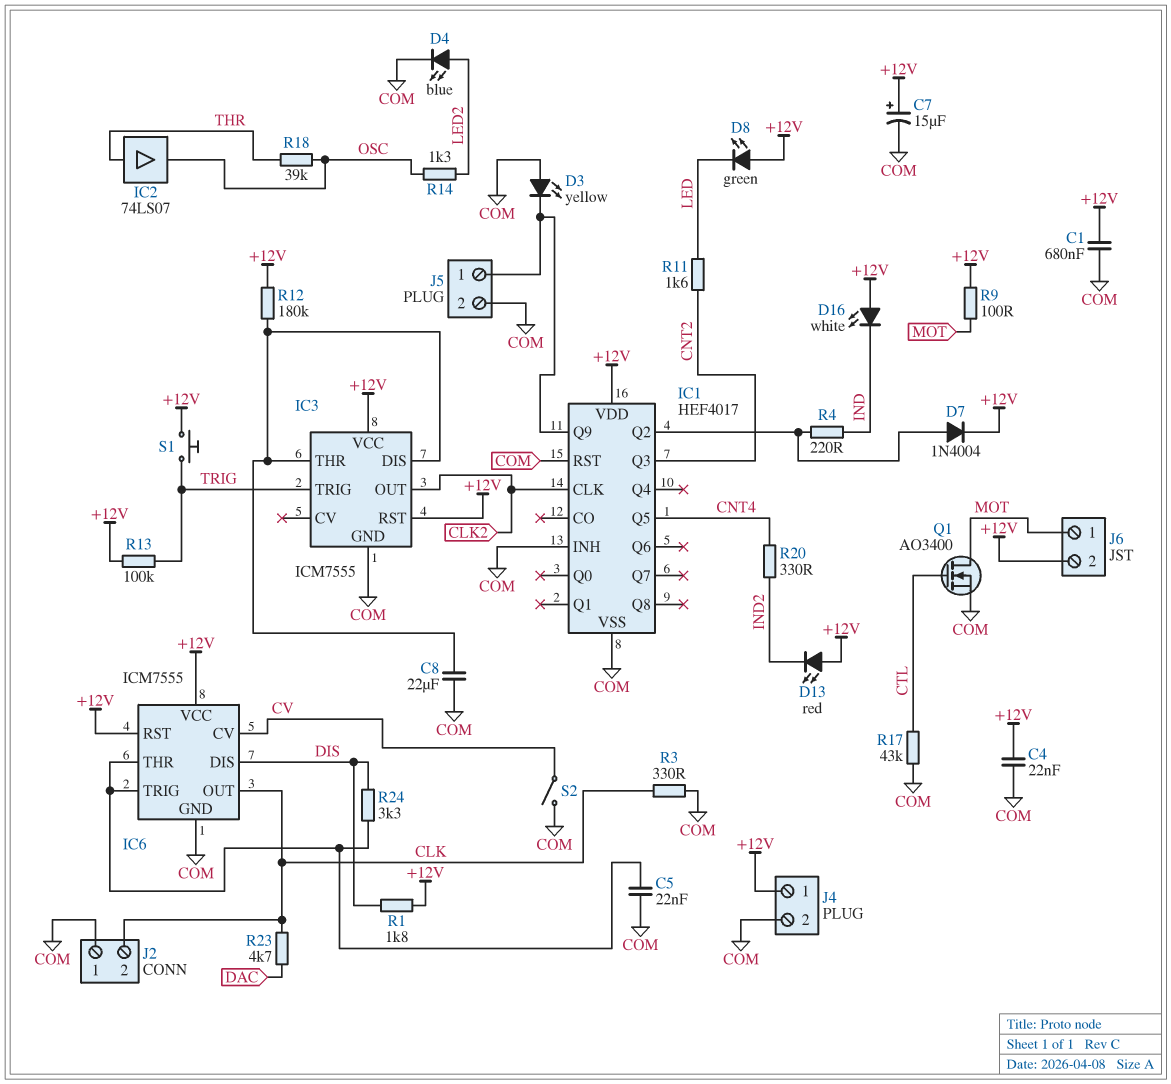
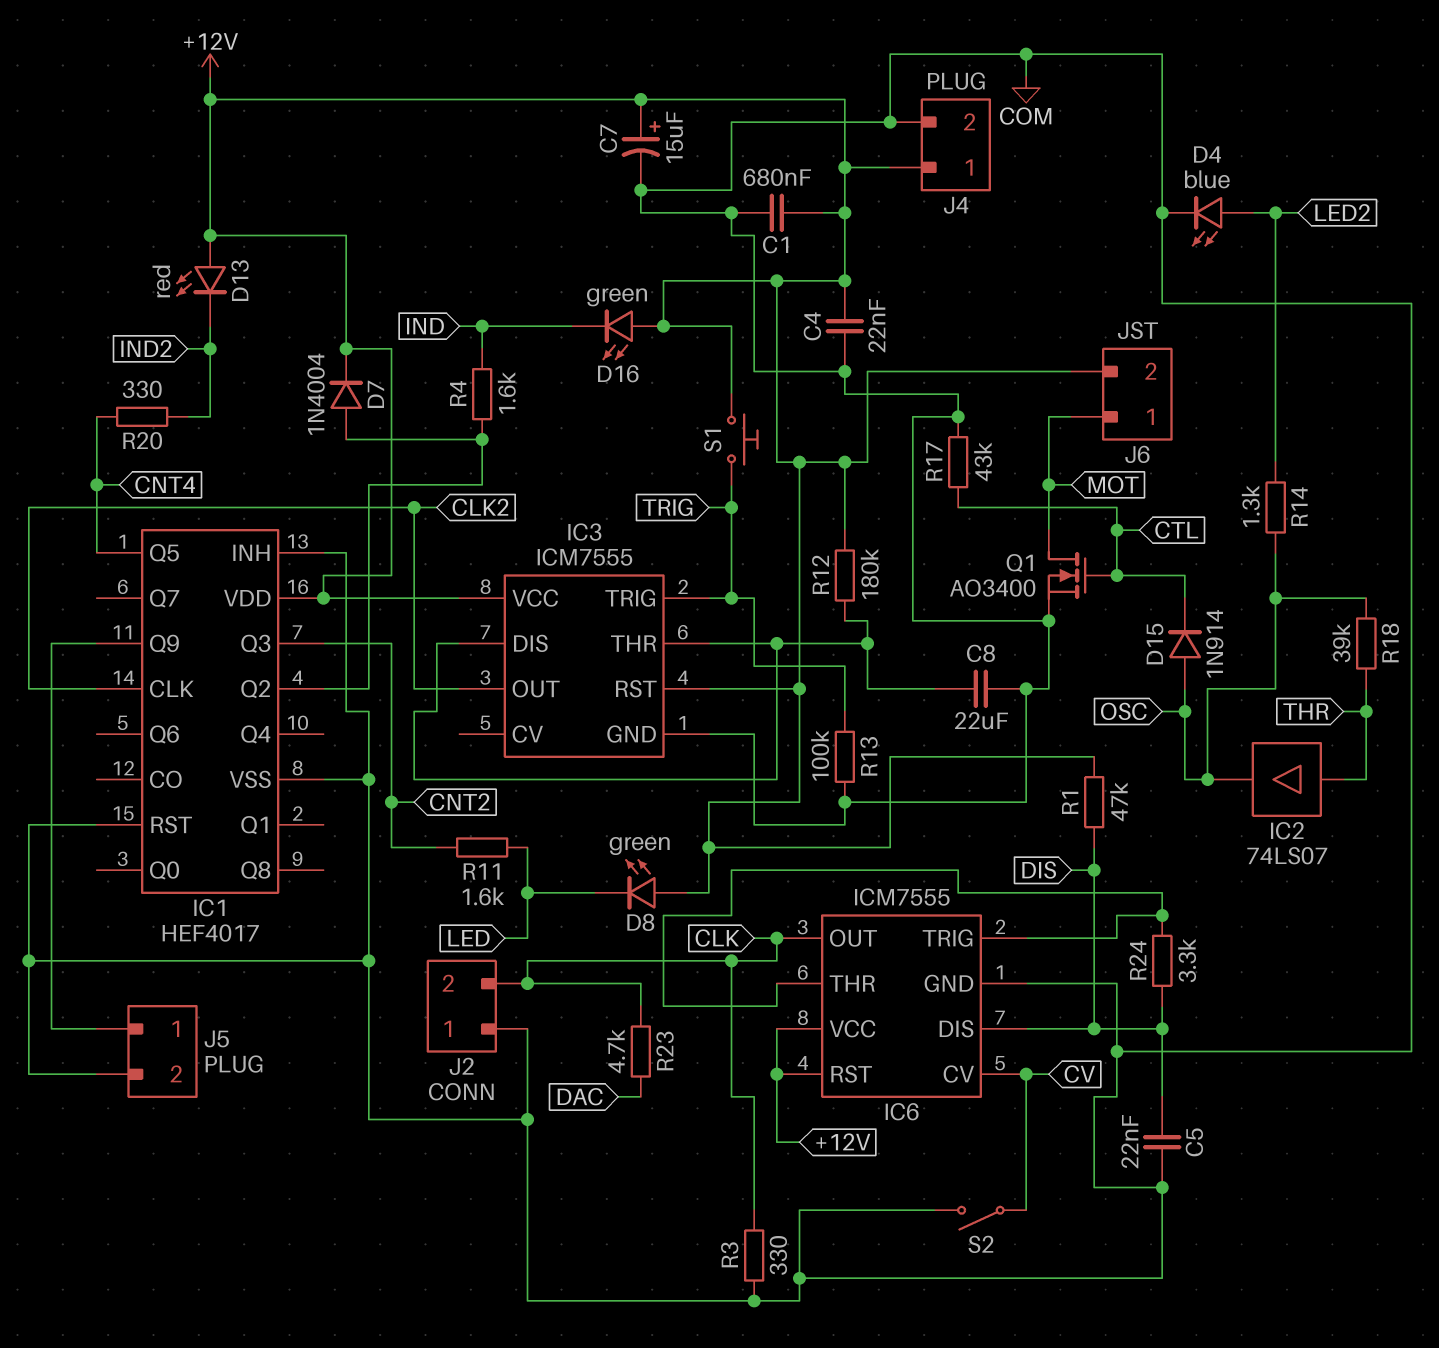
C5: 22nF (COM, IC6/THR) -> 22nF (COM, DIS)
D3: LED yellow (A COM, K IC1/Q9) -> none
D15: none -> diode 1N914 (A OSC, K CTL)
D16: LED white (A +12V, K IND) -> LED green (A +12V, K IND)
R1: 1.8k (+12V, DIS) -> 47k (+12V, DIS)
R4: 220 (IC1/Q2, IND) -> 1.6k (IC1/Q2, IND)
R9: 100 (+12V, MOT) -> none
R13: 100k (+12V, TRIG) -> 100k (COM, TRIG)

